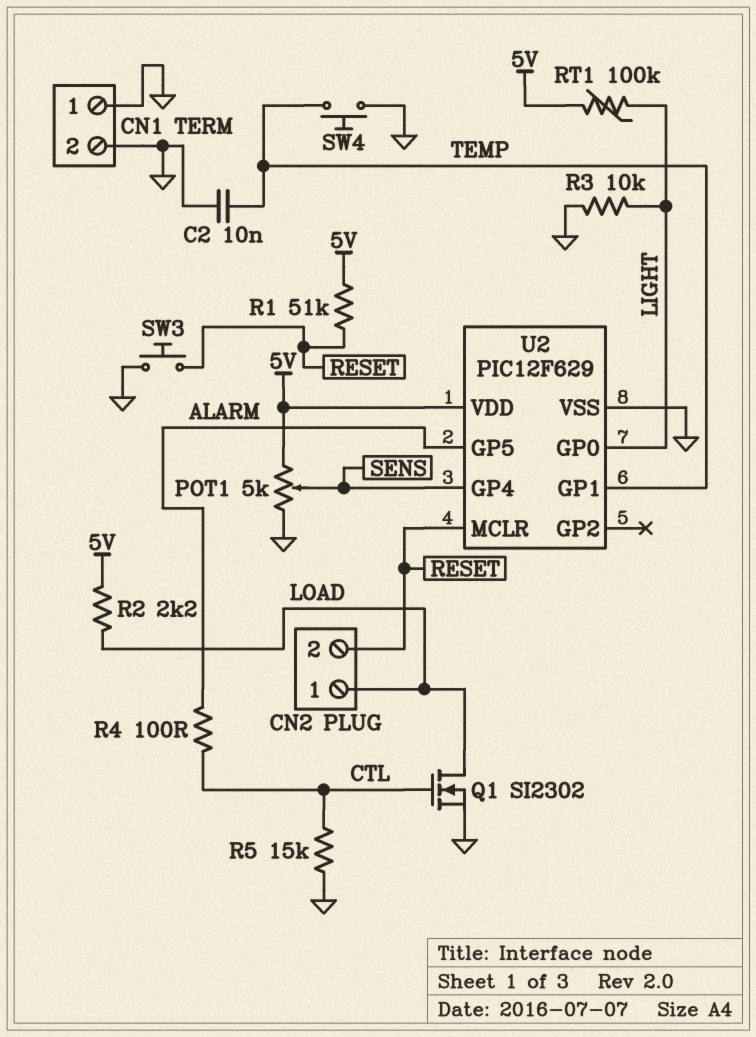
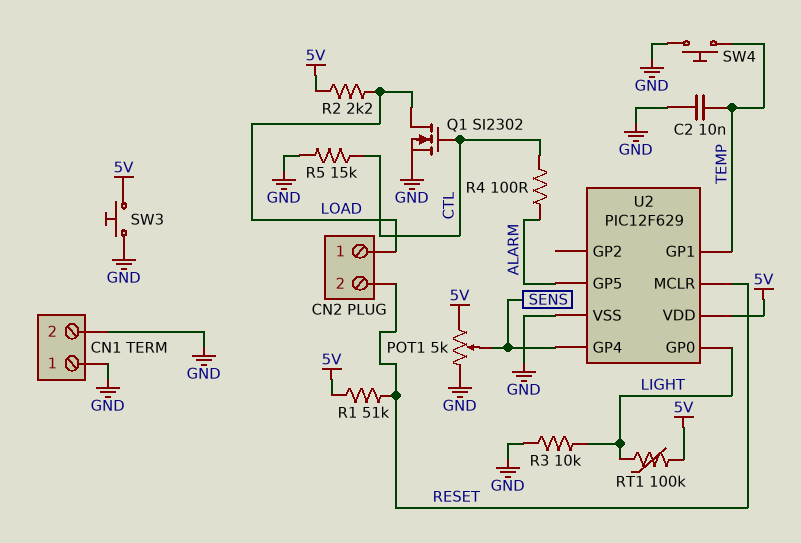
SW3: button (GND, RESET) -> button (5V, GND)

